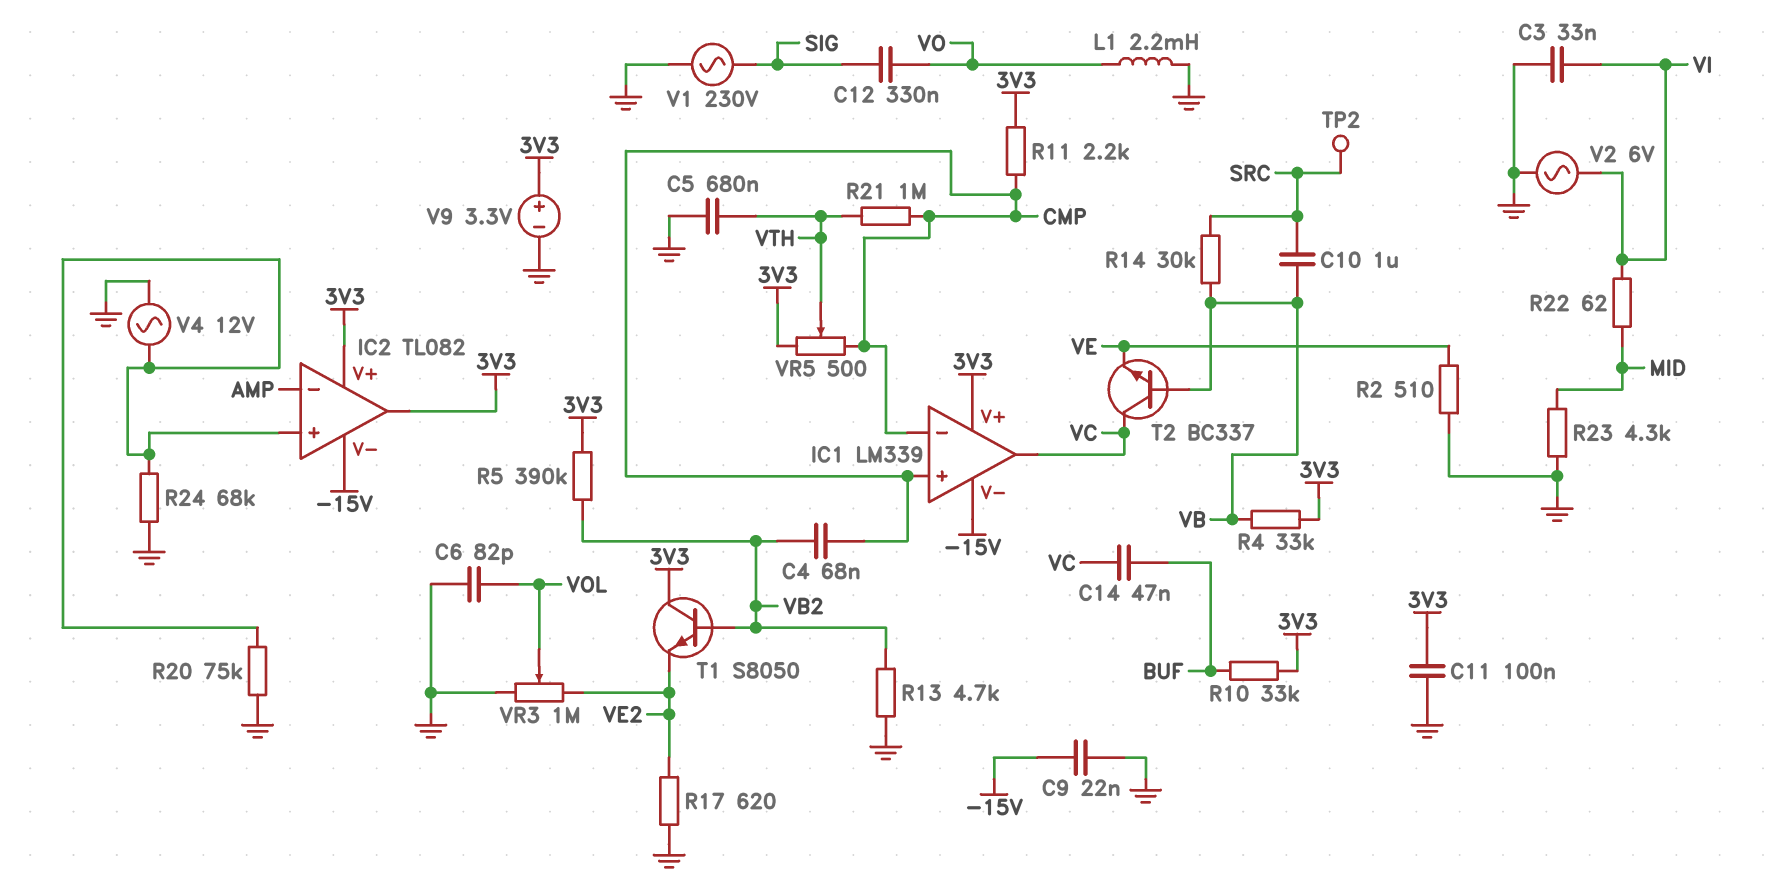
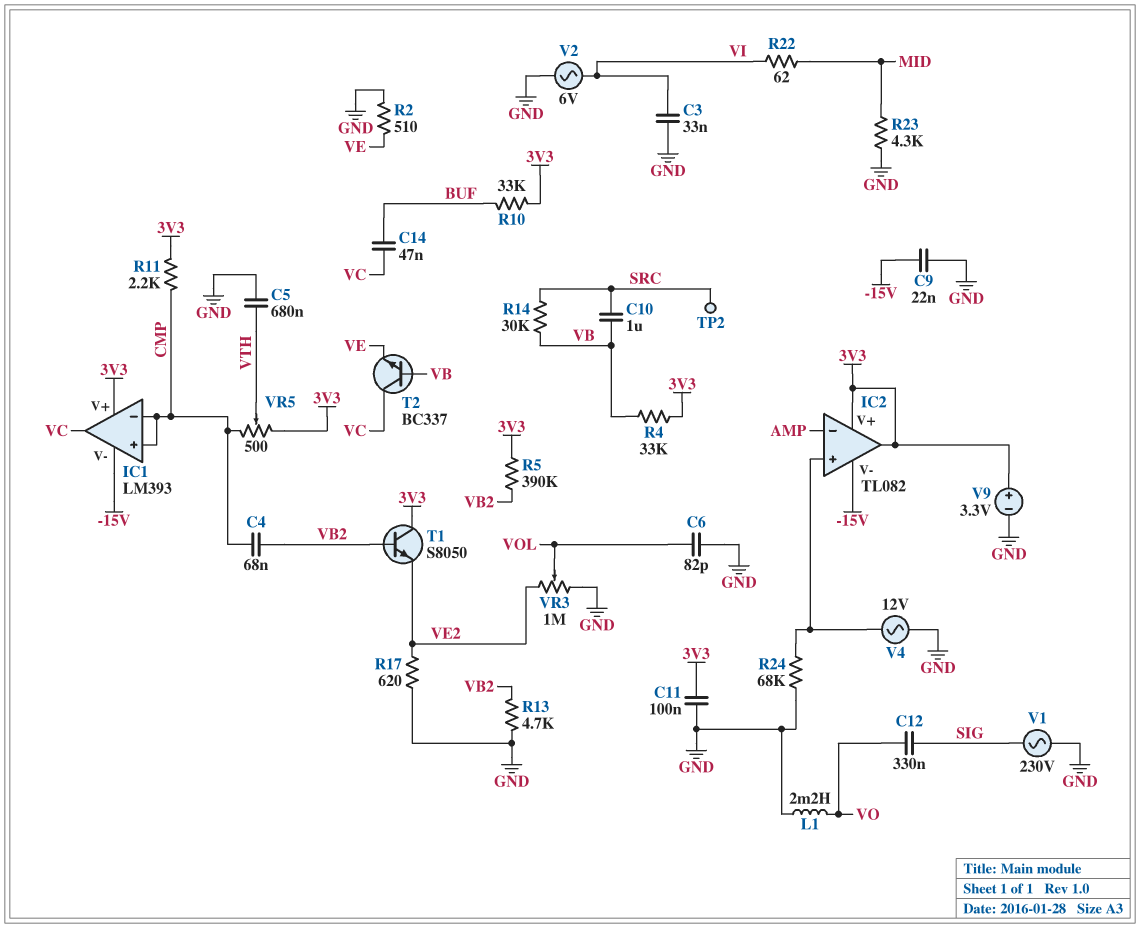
IC1: LM339 -> LM393
R20: 75k (GND, IC2/in+) -> none
R21: 1M (CMP, VTH) -> none

